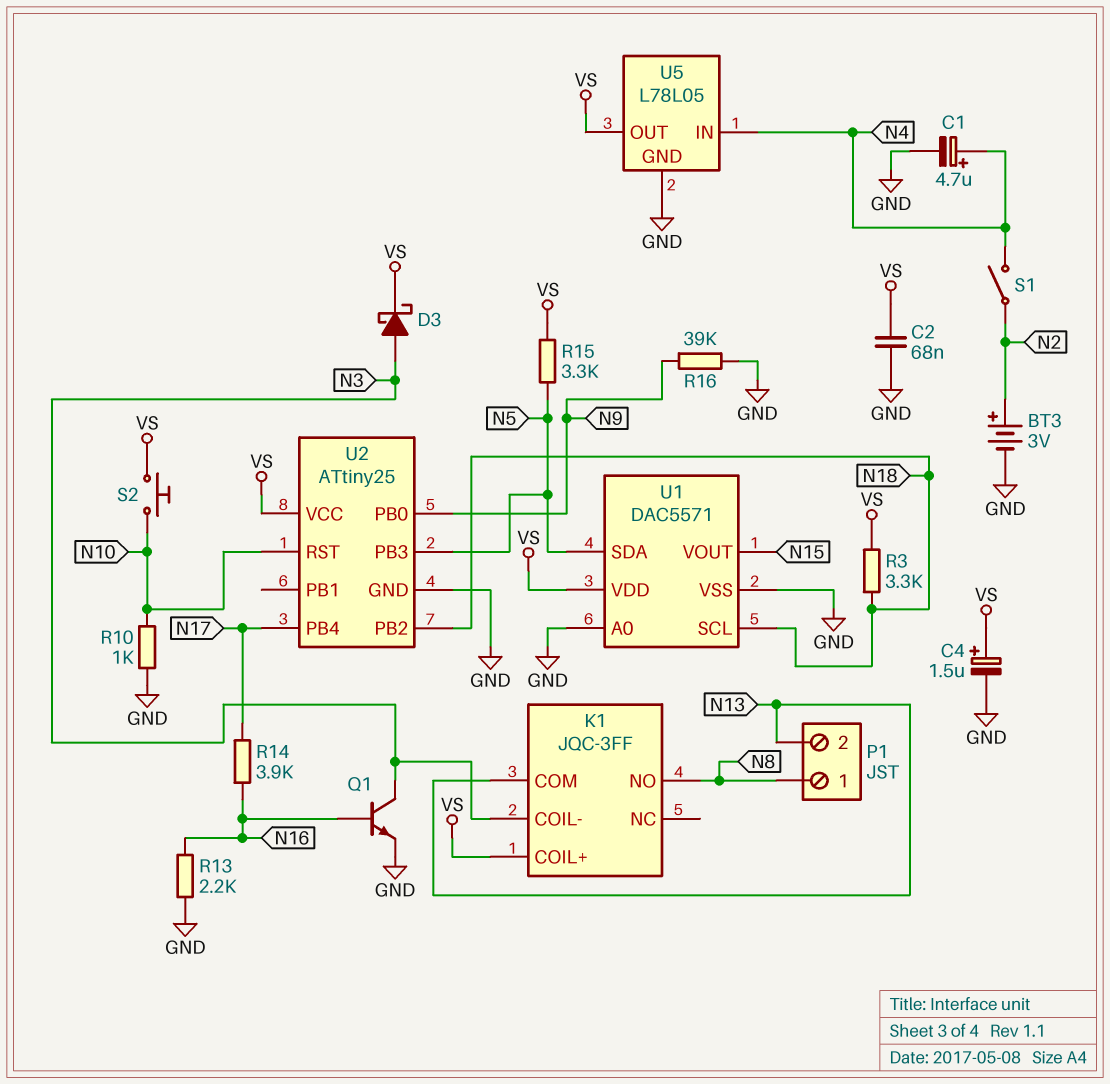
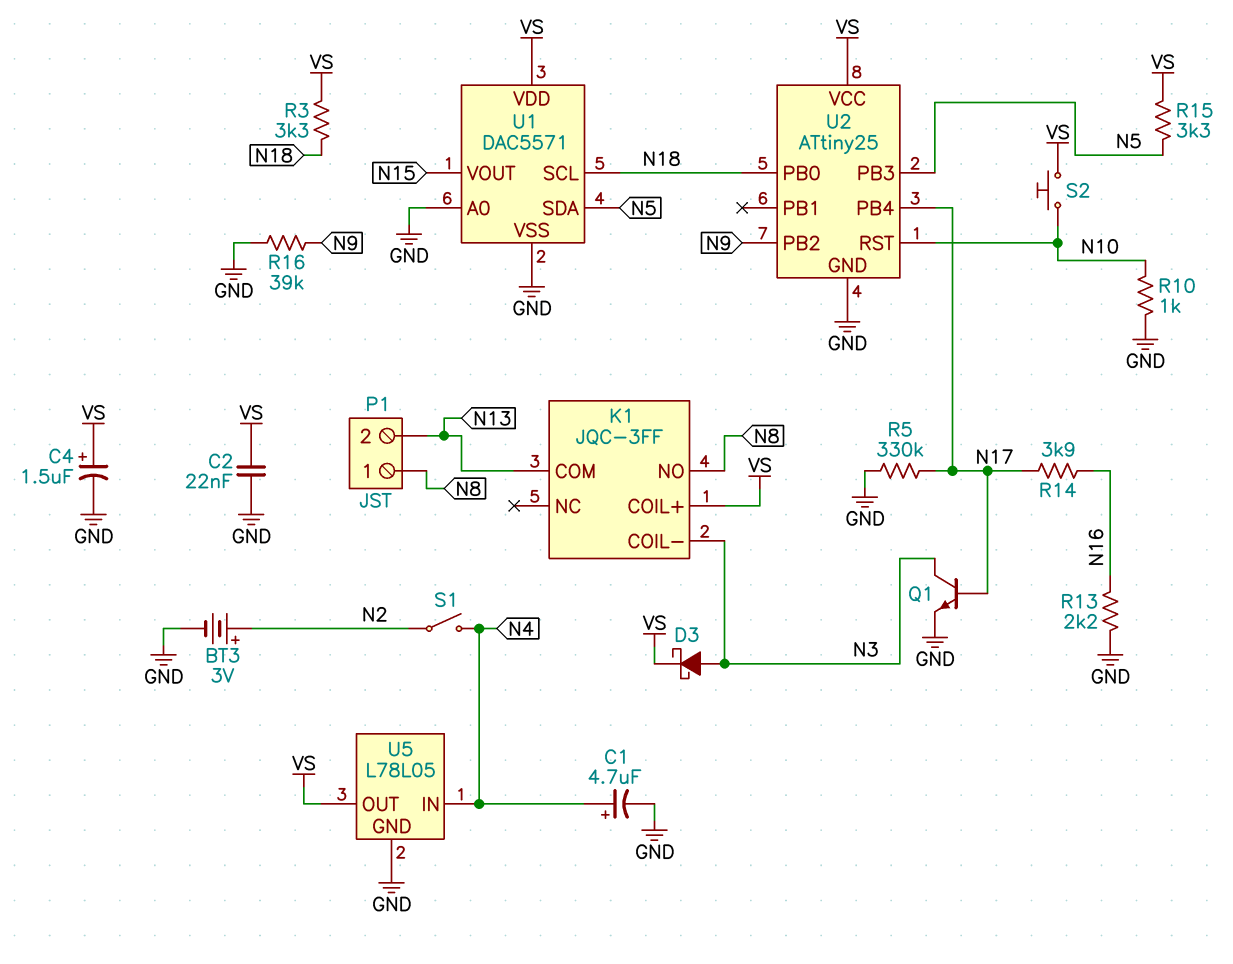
C2: 68nF (GND, VS) -> 22nF (GND, VS)
Q1: NPN (B N16, C N3, E GND) -> NPN (B N17, C N3, E GND)
R5: none -> 330k (GND, N17)
U2 pin PB0: N9 -> N18
U2 pin PB2: N18 -> N9

